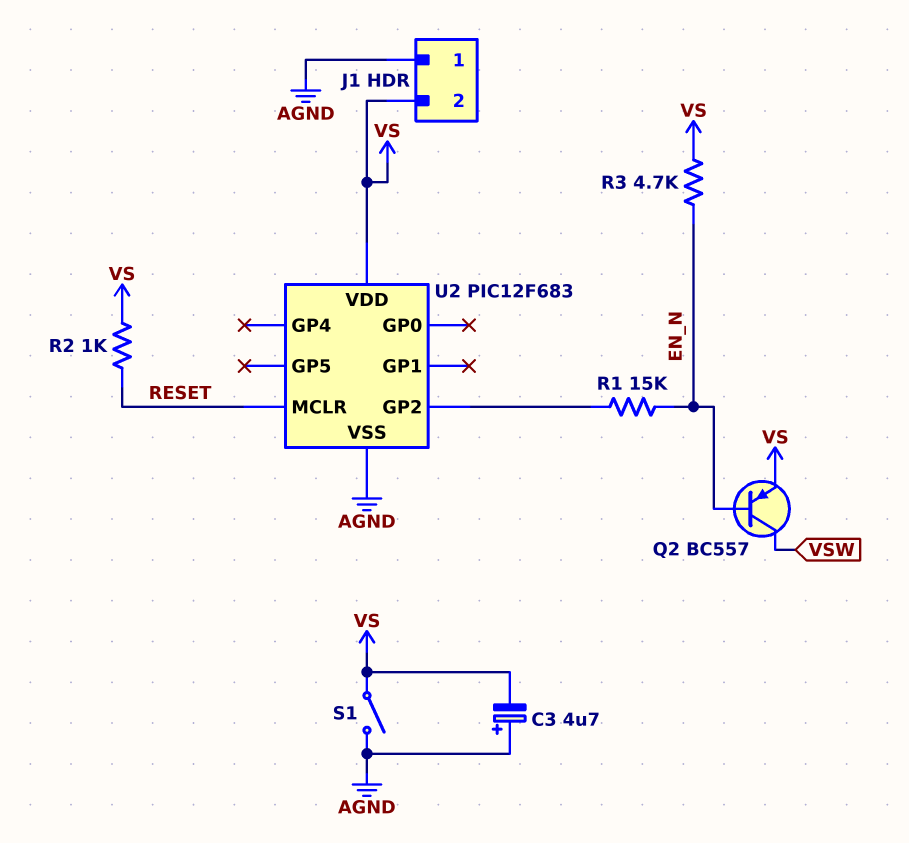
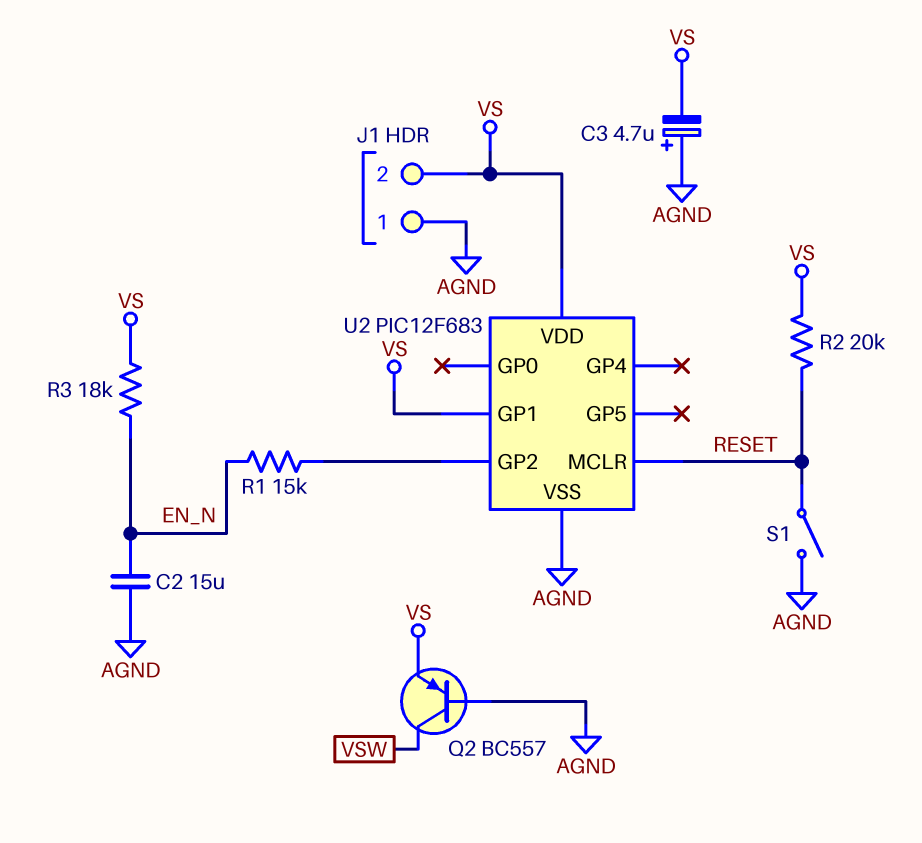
C2: none -> 15uF (AGND, EN_N)
Q2: PNP BC557 (B EN_N, C VSW, E VS) -> PNP BC557 (B AGND, C VSW, E VS)
R2: 1k (RESET, VS) -> 20k (RESET, VS)
R3: 4.7k (EN_N, VS) -> 18k (EN_N, VS)
S1: switch (AGND, VS) -> switch (AGND, RESET)
U2 pin GP1: none -> VS

